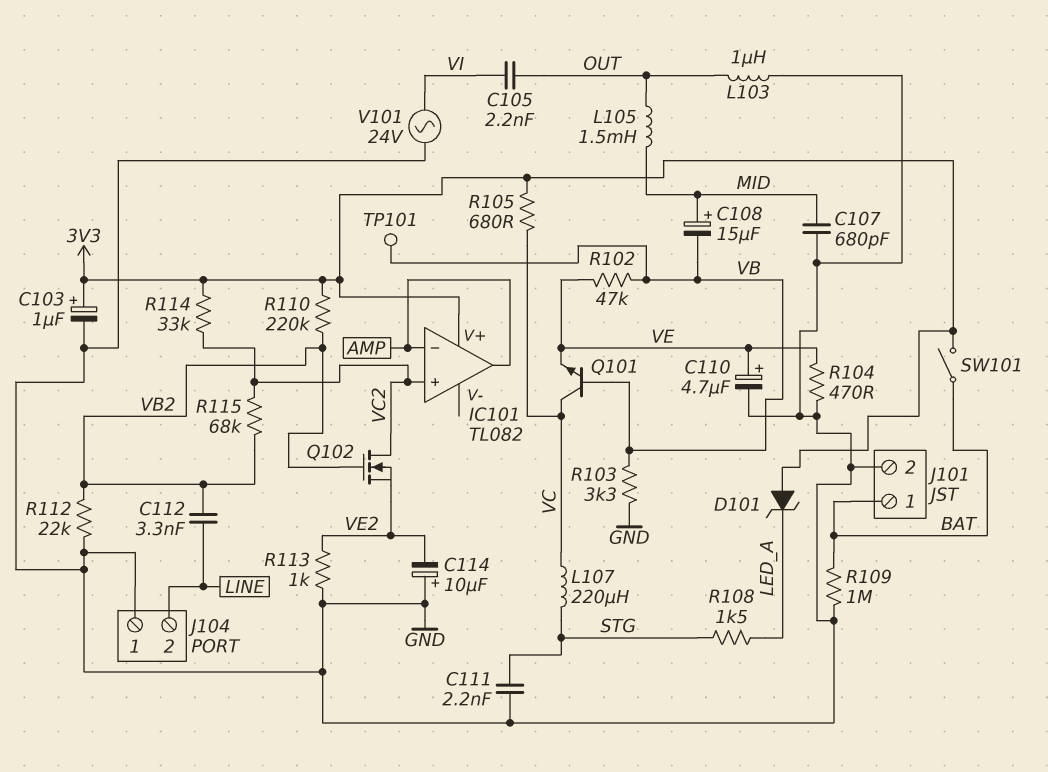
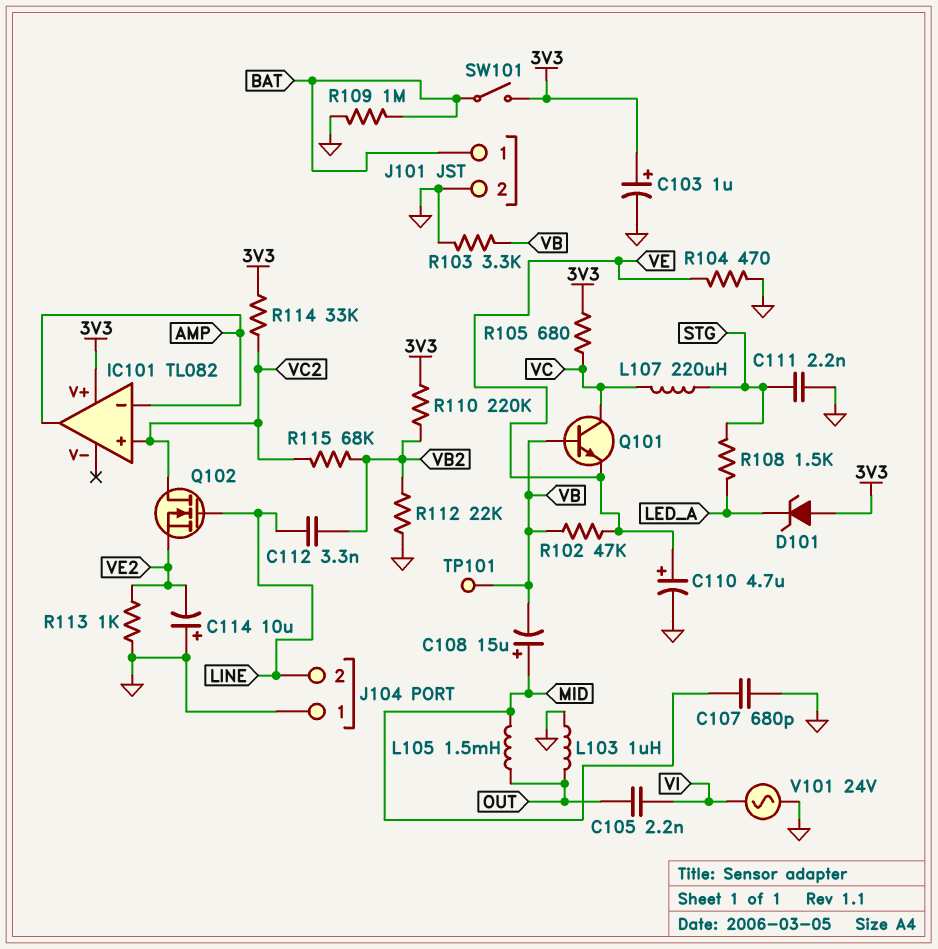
Q102: NMOS (G VB2, D VC2, S VE2) -> NMOS (G LINE, D VC2, S VE2)

